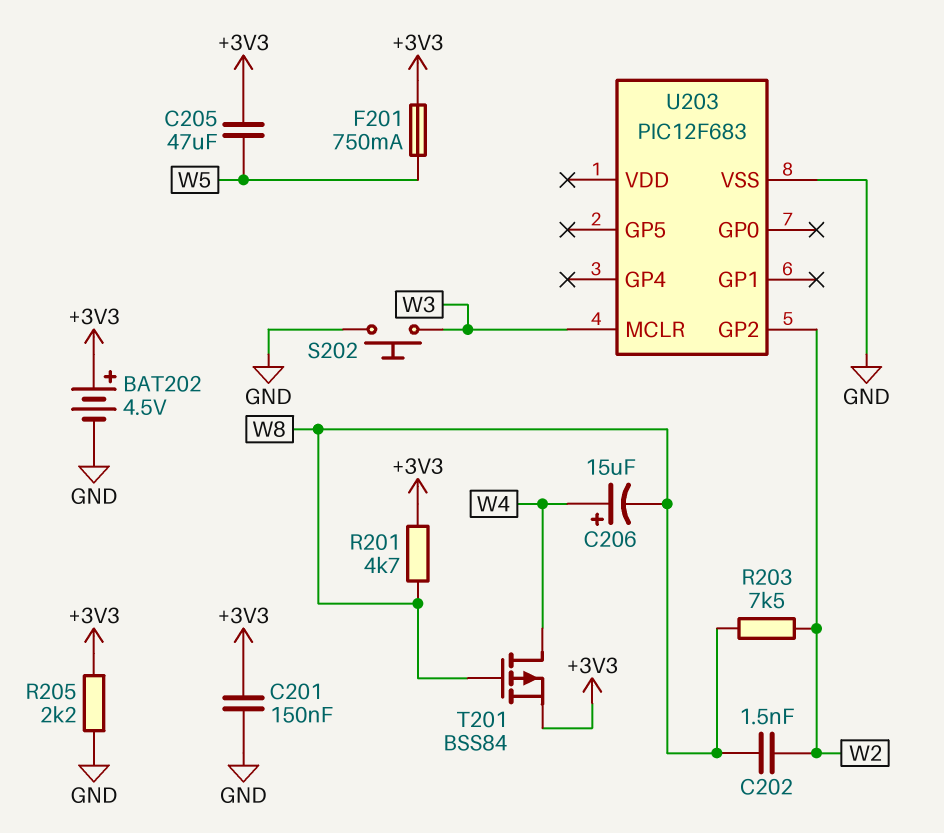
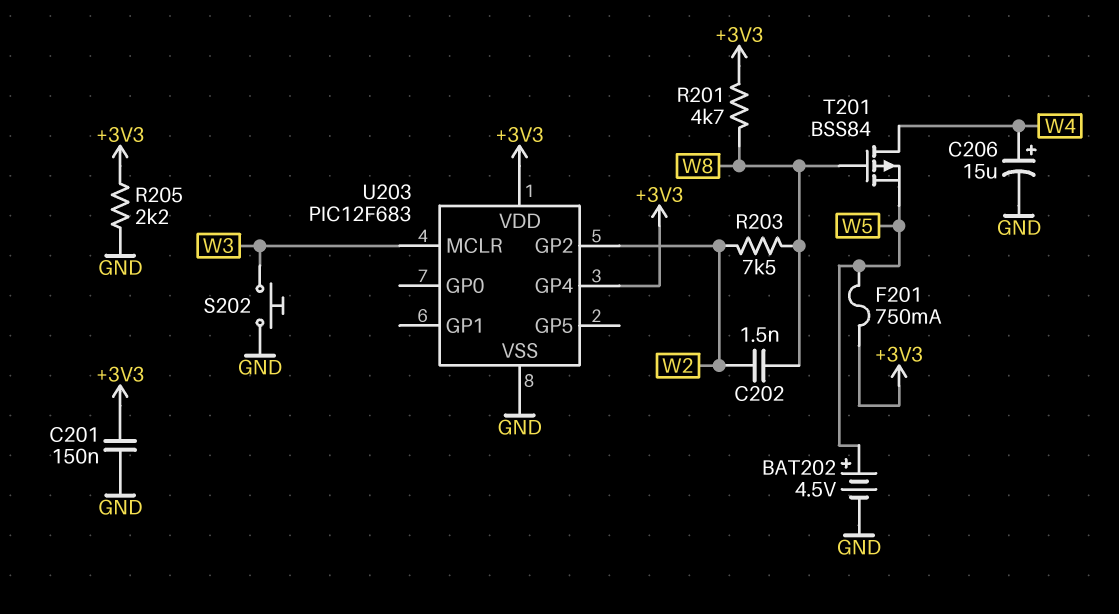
BAT202: 4.5V (plus +3V3, minus GND) -> 4.5V (plus W5, minus GND)
C205: 47uF (+3V3, W5) -> none
C206: 15uF (plus W4, minus W8) -> 15uF (plus W4, minus GND)
T201: PMOS BSS84 (G W8, D W4, S +3V3) -> PMOS BSS84 (G W8, D W4, S W5)
U203 pin GP4: none -> +3V3
U203 pin VDD: none -> +3V3

